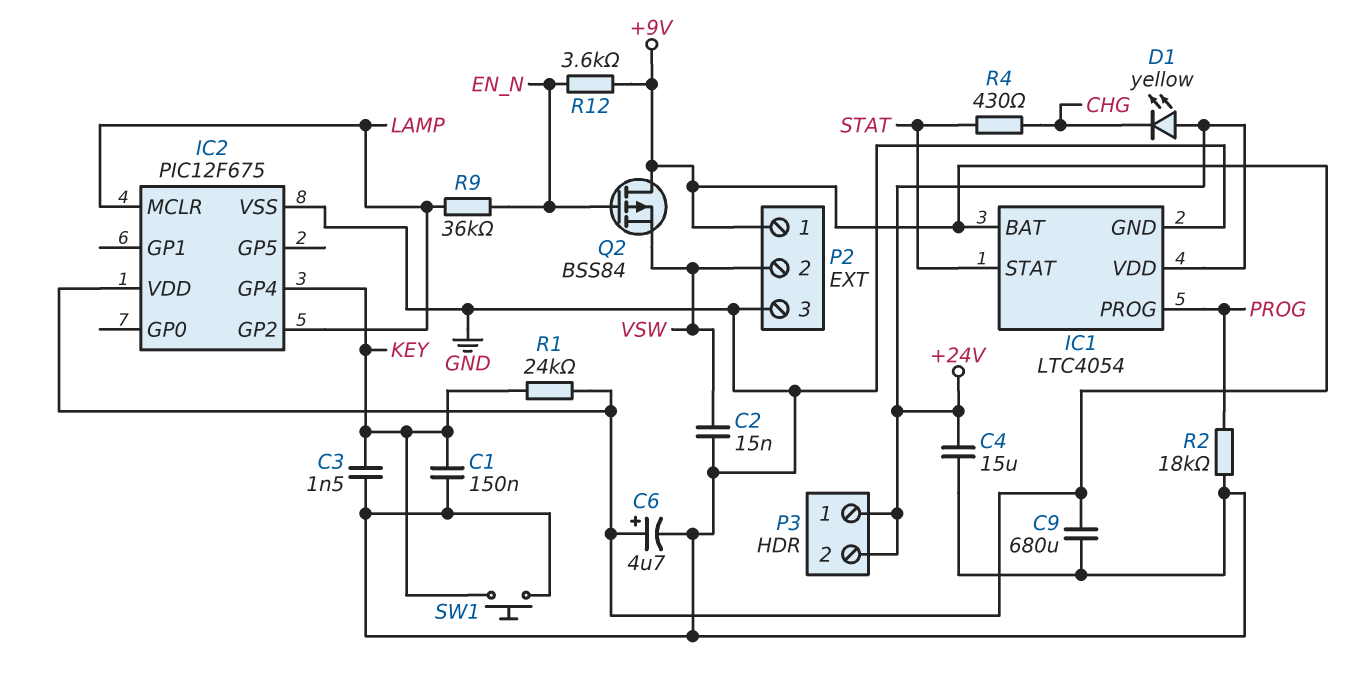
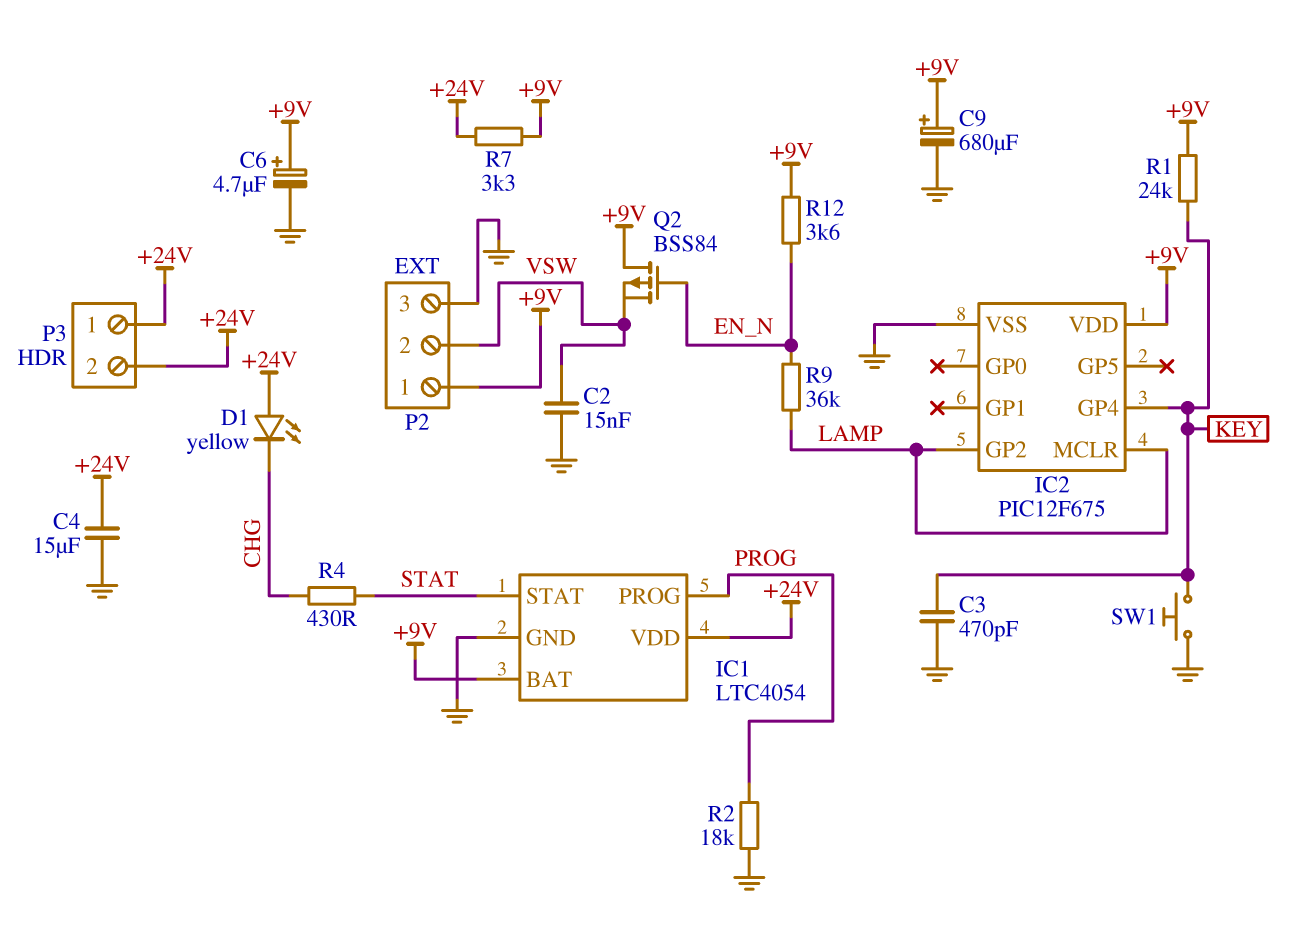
C1: 150nF (GND, KEY) -> none
C3: 1.5nF (GND, KEY) -> 470pF (GND, KEY)
C9: 680uF (+9V, GND) -> 680uF (plus +9V, minus GND)
R7: none -> 3.3k (+9V, +24V)

